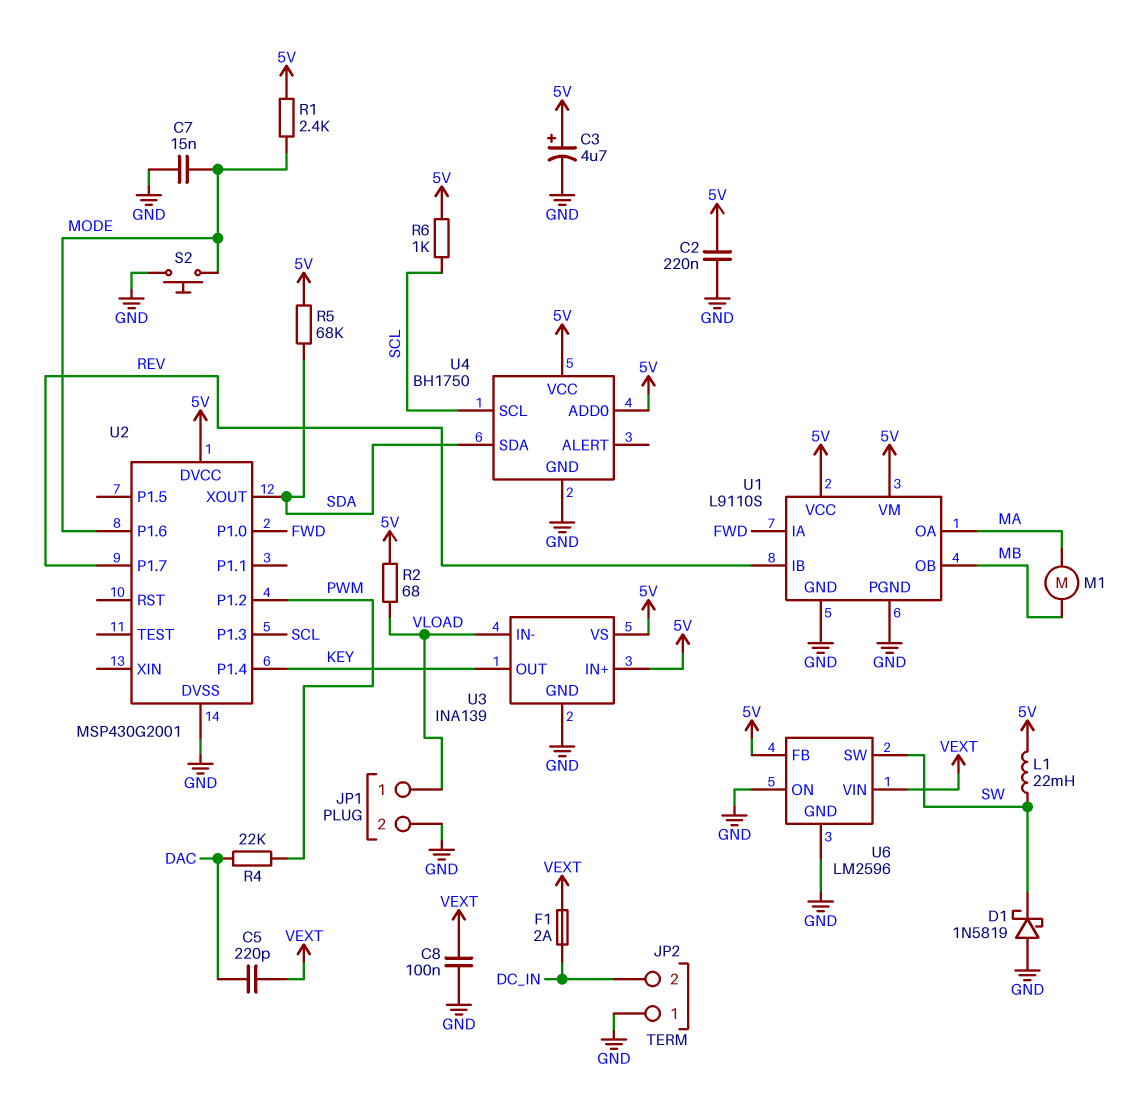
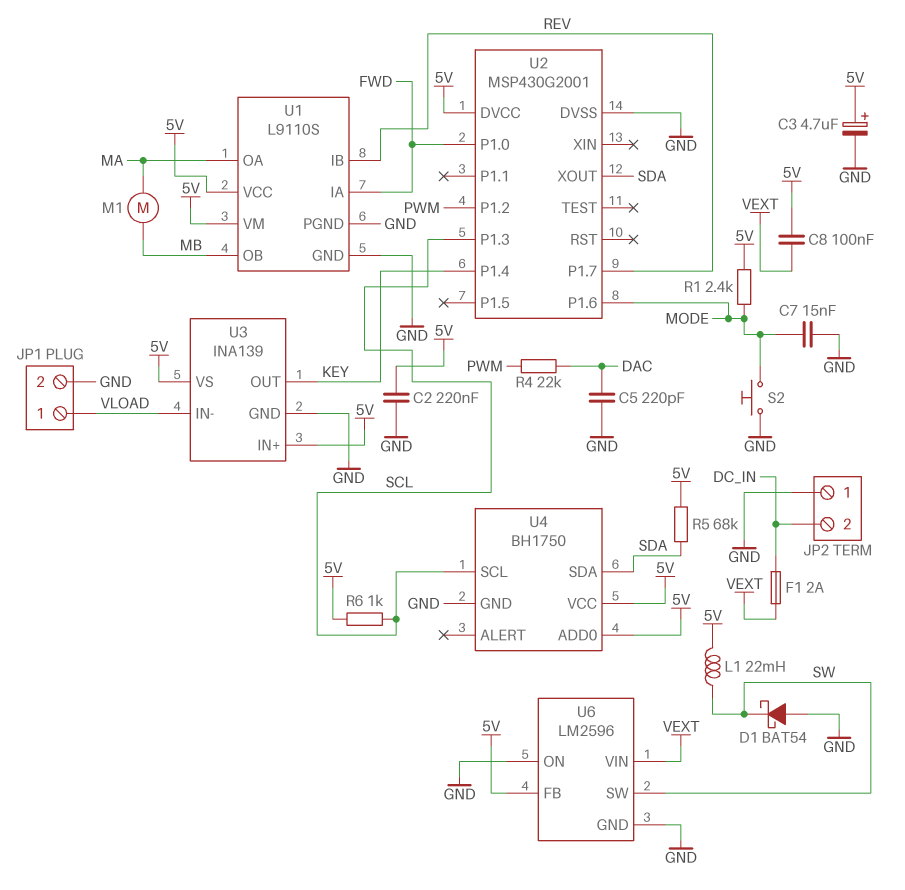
C5: 220pF (DAC, VEXT) -> 220pF (DAC, GND)
C8: 100nF (GND, VEXT) -> 100nF (5V, VEXT)
D1: schottky 1N5819 (A GND, K SW) -> schottky BAT54 (A GND, K SW)
R2: 68 (5V, VLOAD) -> none

